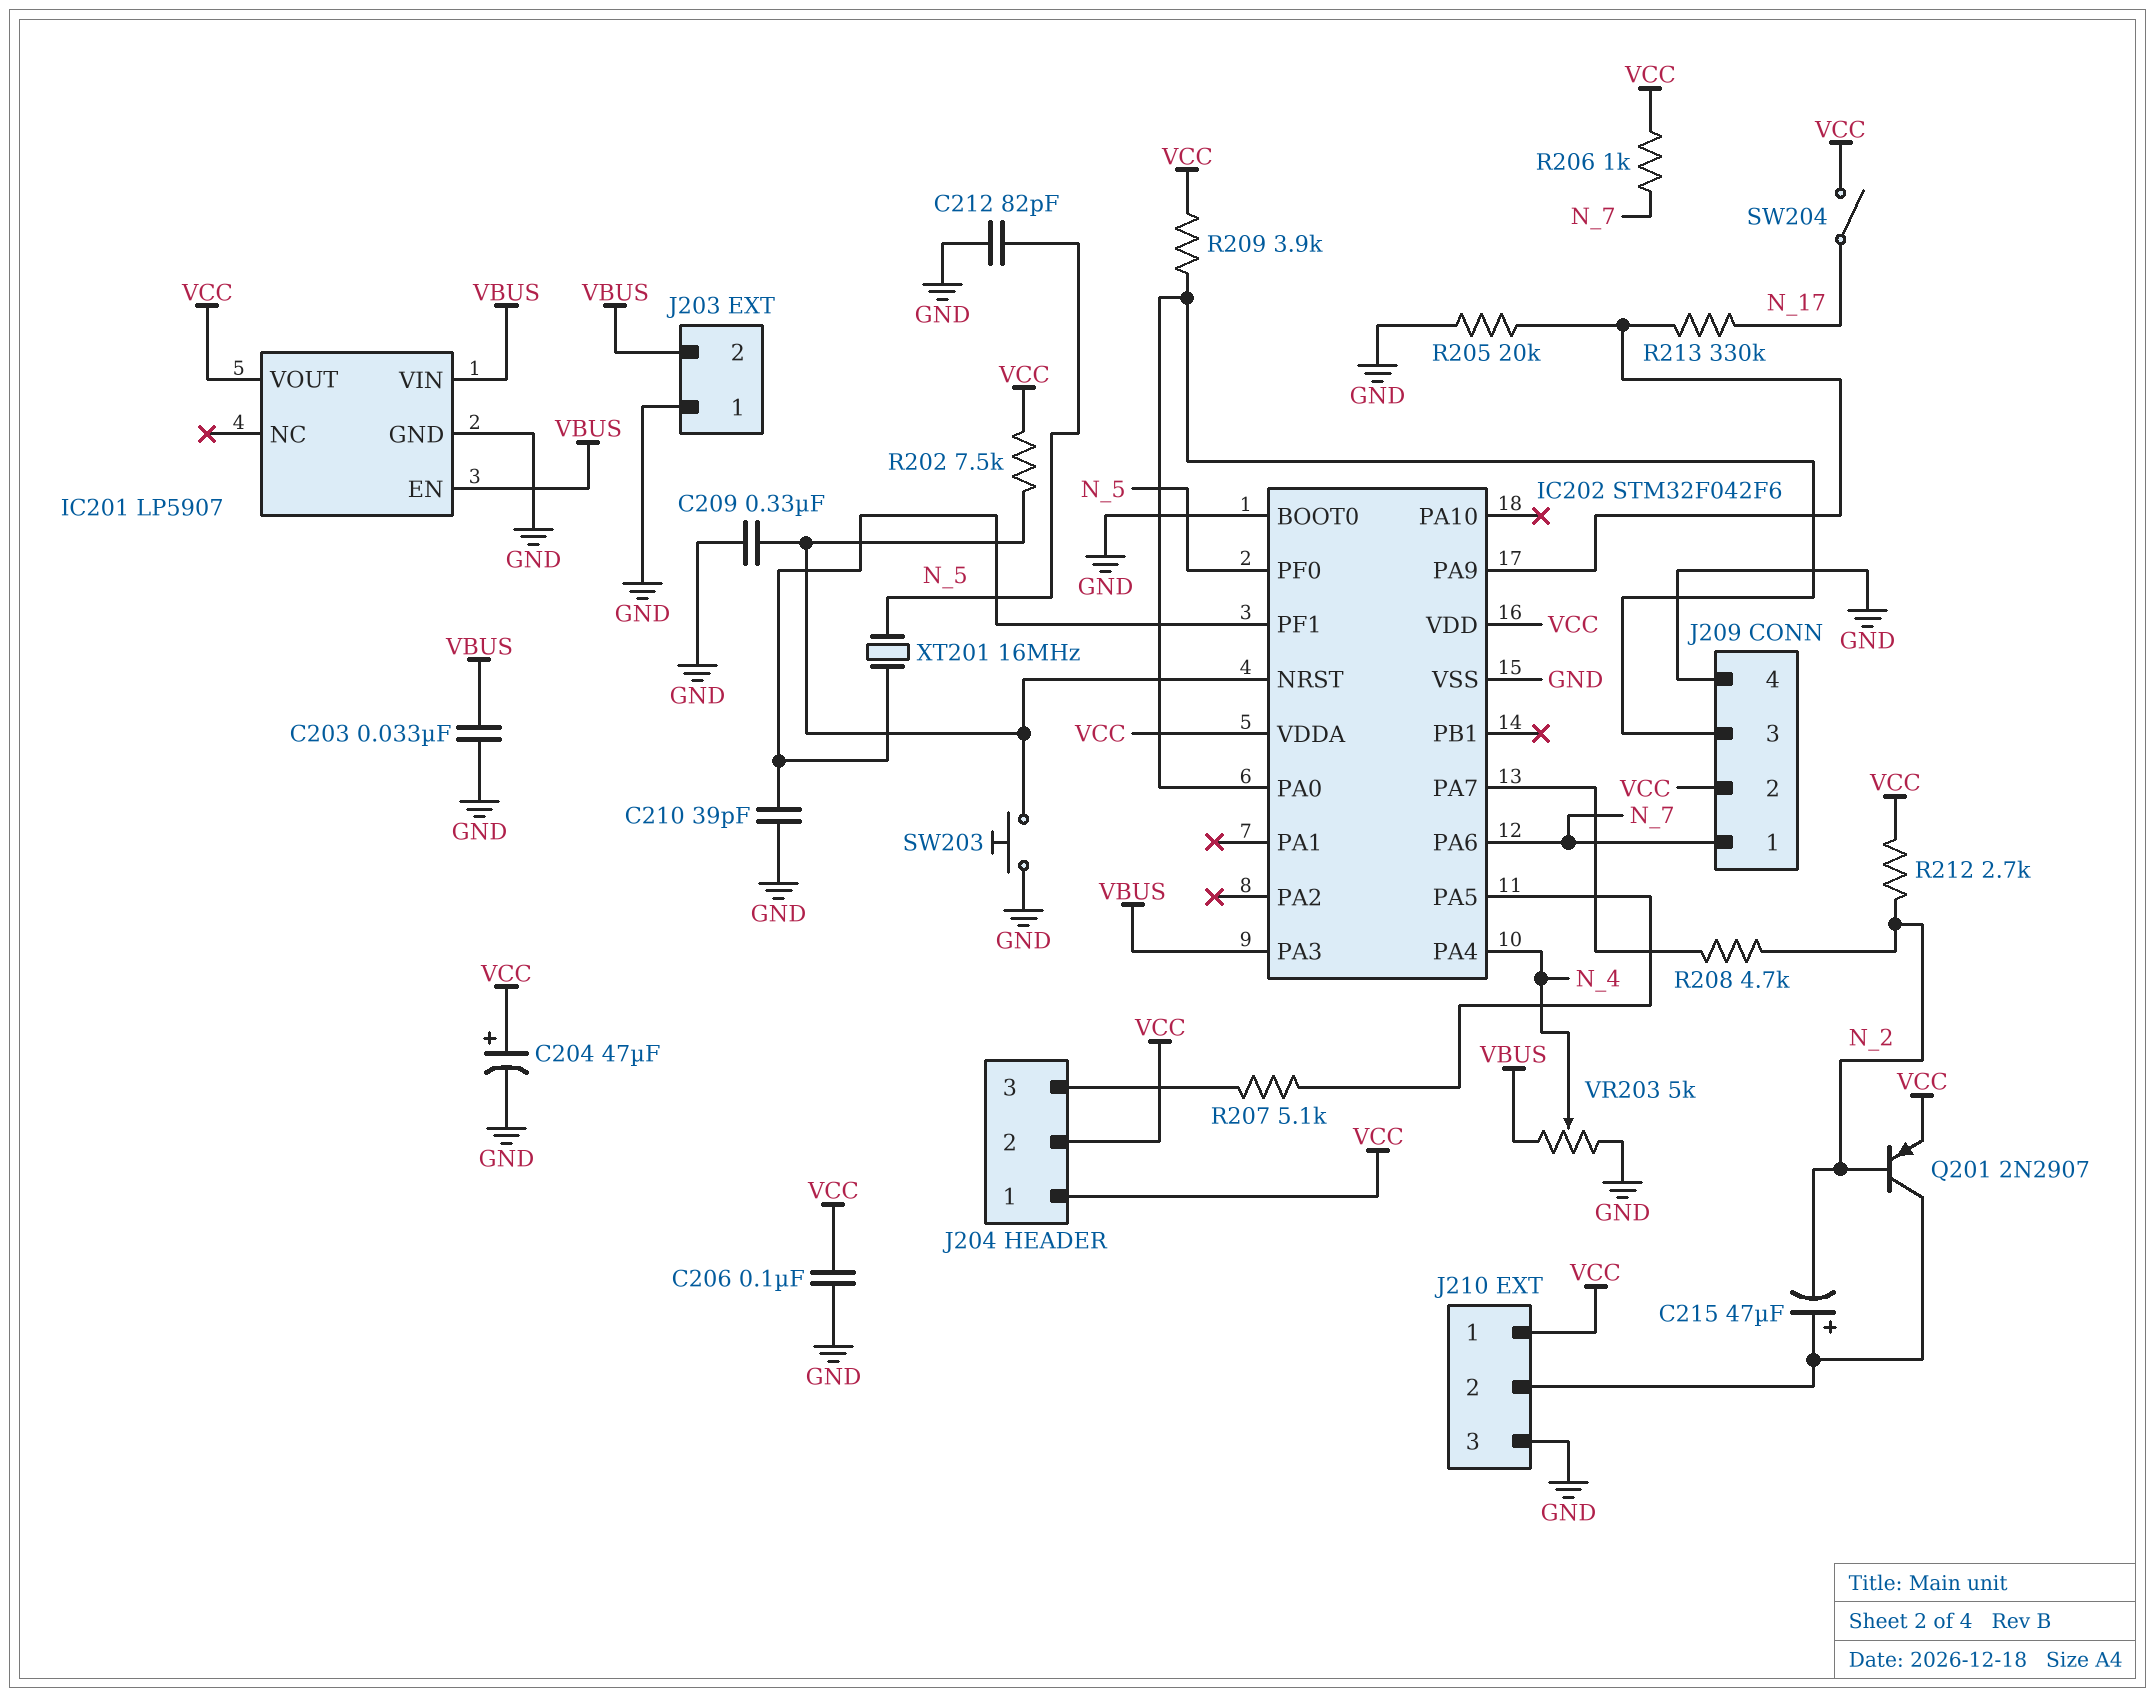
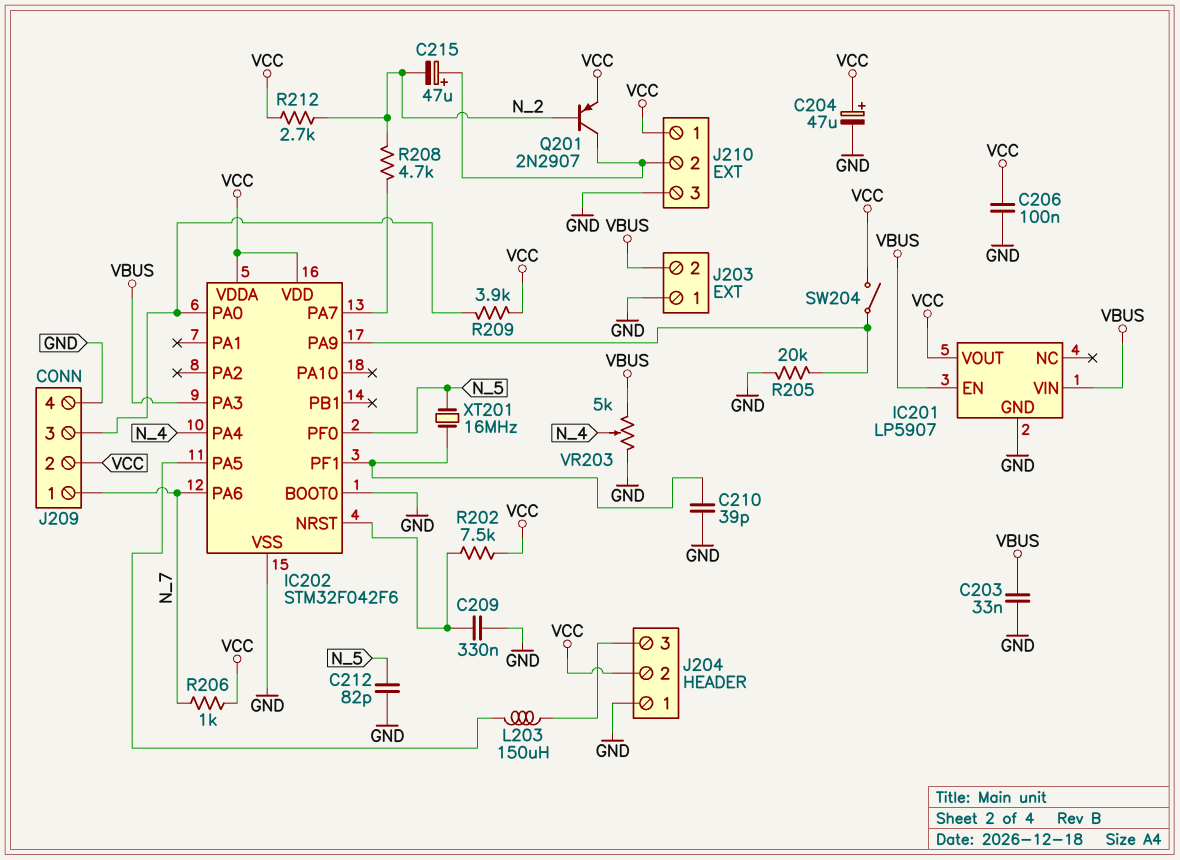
J204 pin 1: VCC -> GND
L203: none -> 150uH (IC202/PA5, J204/3)
R207: 5.1k (IC202/PA5, J204/3) -> none
R213: 330k (IC202/PA9, N_17) -> none
SW203: button (GND, IC202/NRST) -> none
SW204: switch (N_17, VCC) -> switch (IC202/PA9, VCC)

